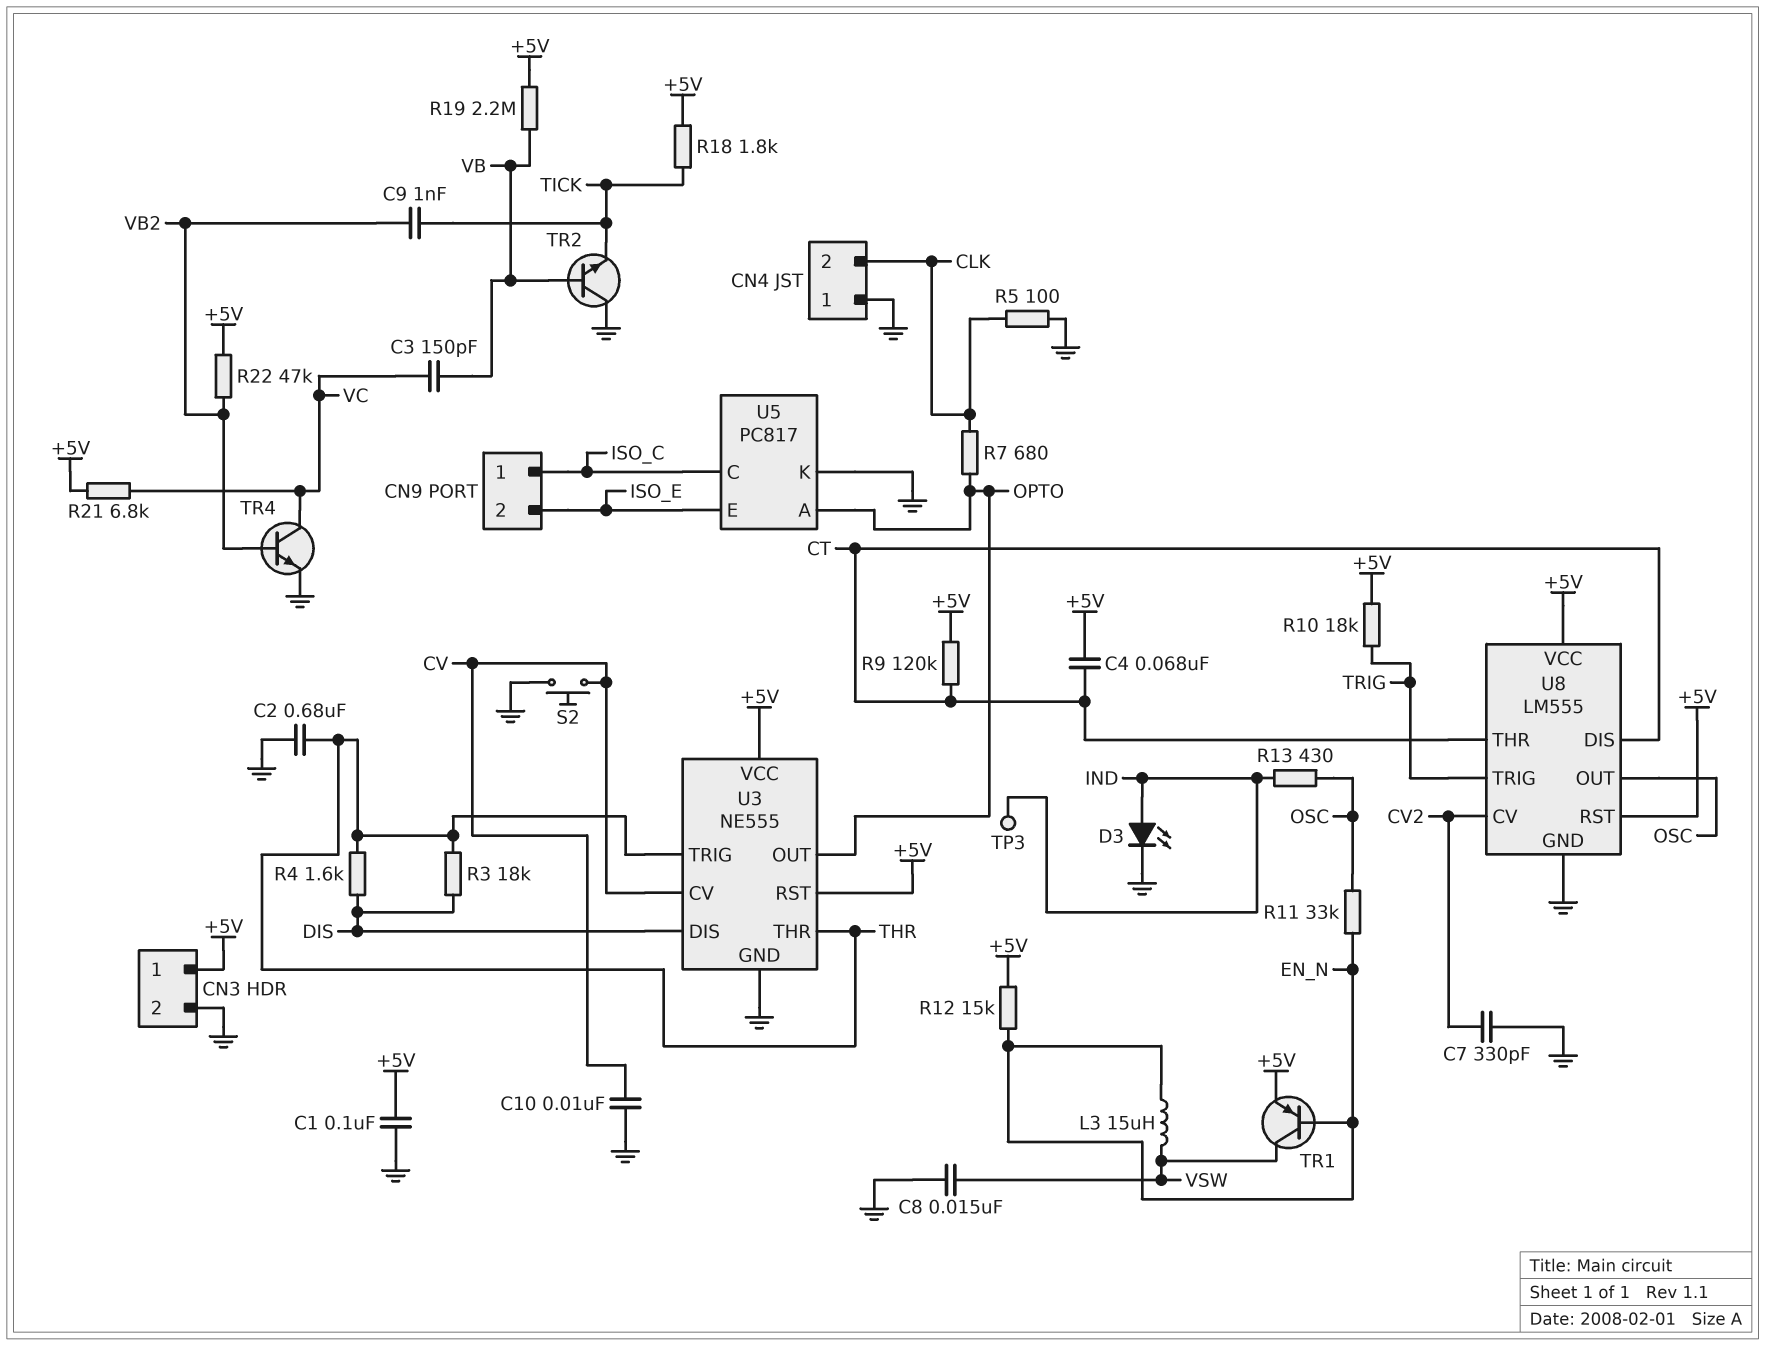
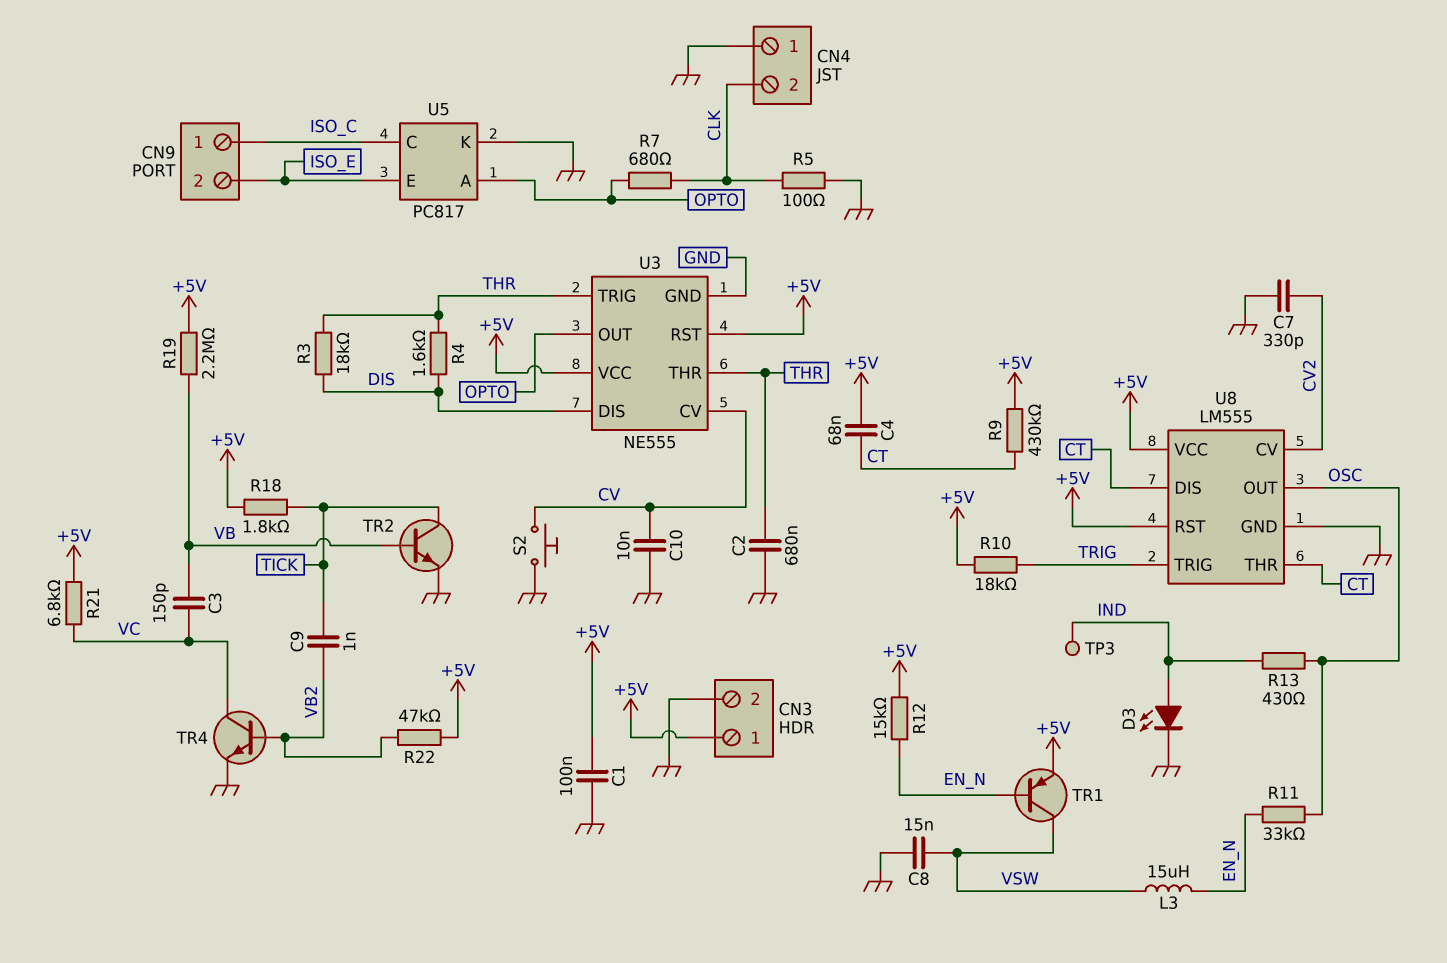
R9: 120k (+5V, CT) -> 430k (+5V, CT)
TR2: NPN (B VB, C GND, E TICK) -> NPN (B VB, C TICK, E GND)

